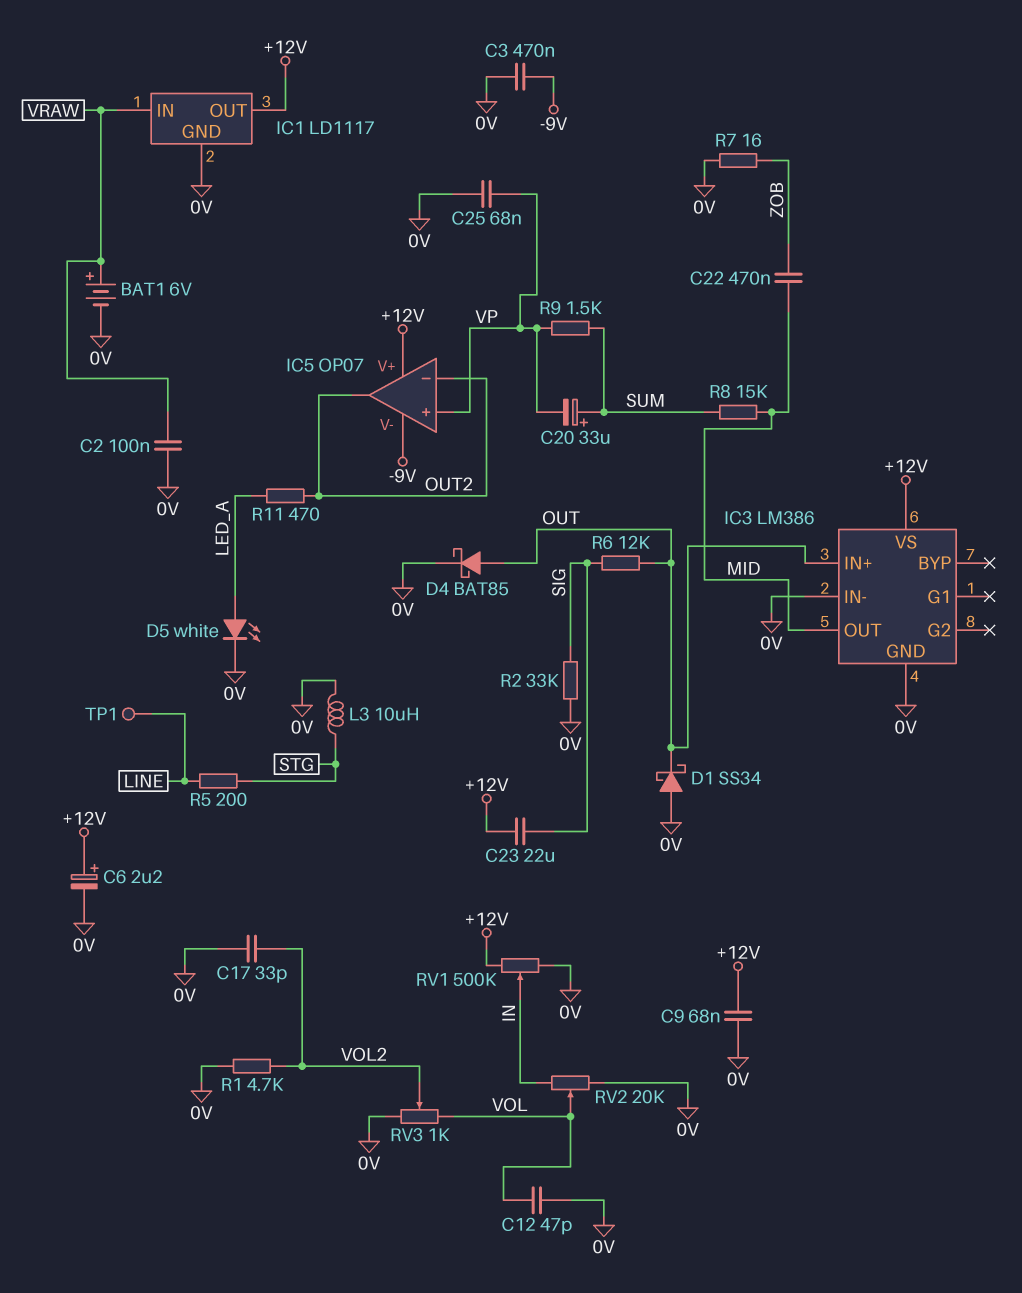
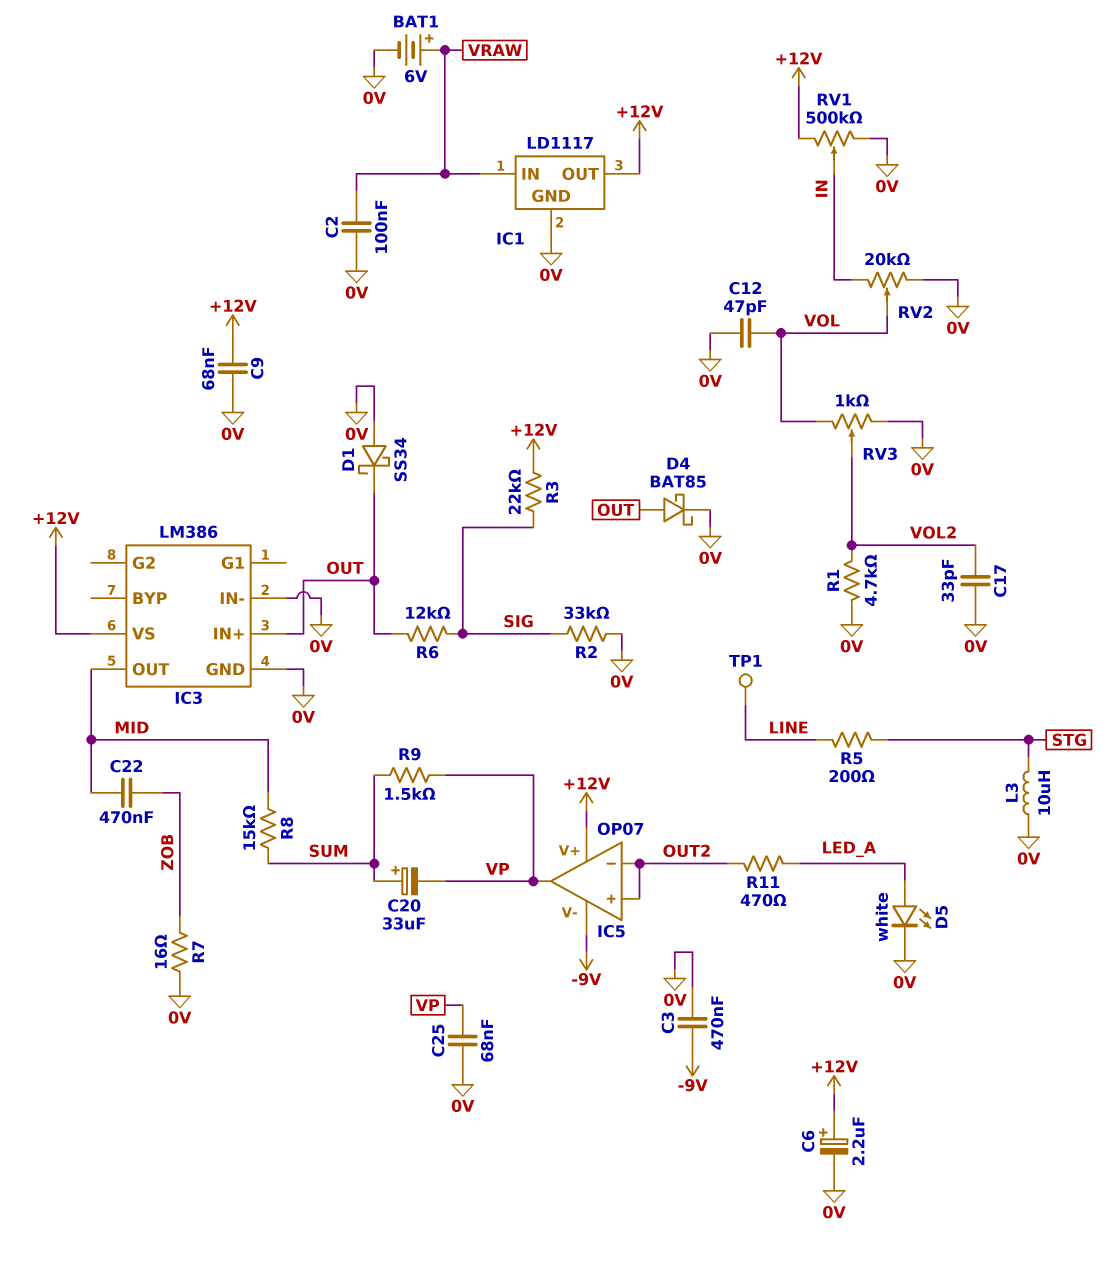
C23: 22uF (+12V, SIG) -> none
IC5 pin in+: VP -> OUT2
IC5 pin out: OUT2 -> VP
R3: none -> 22k (+12V, SIG)

